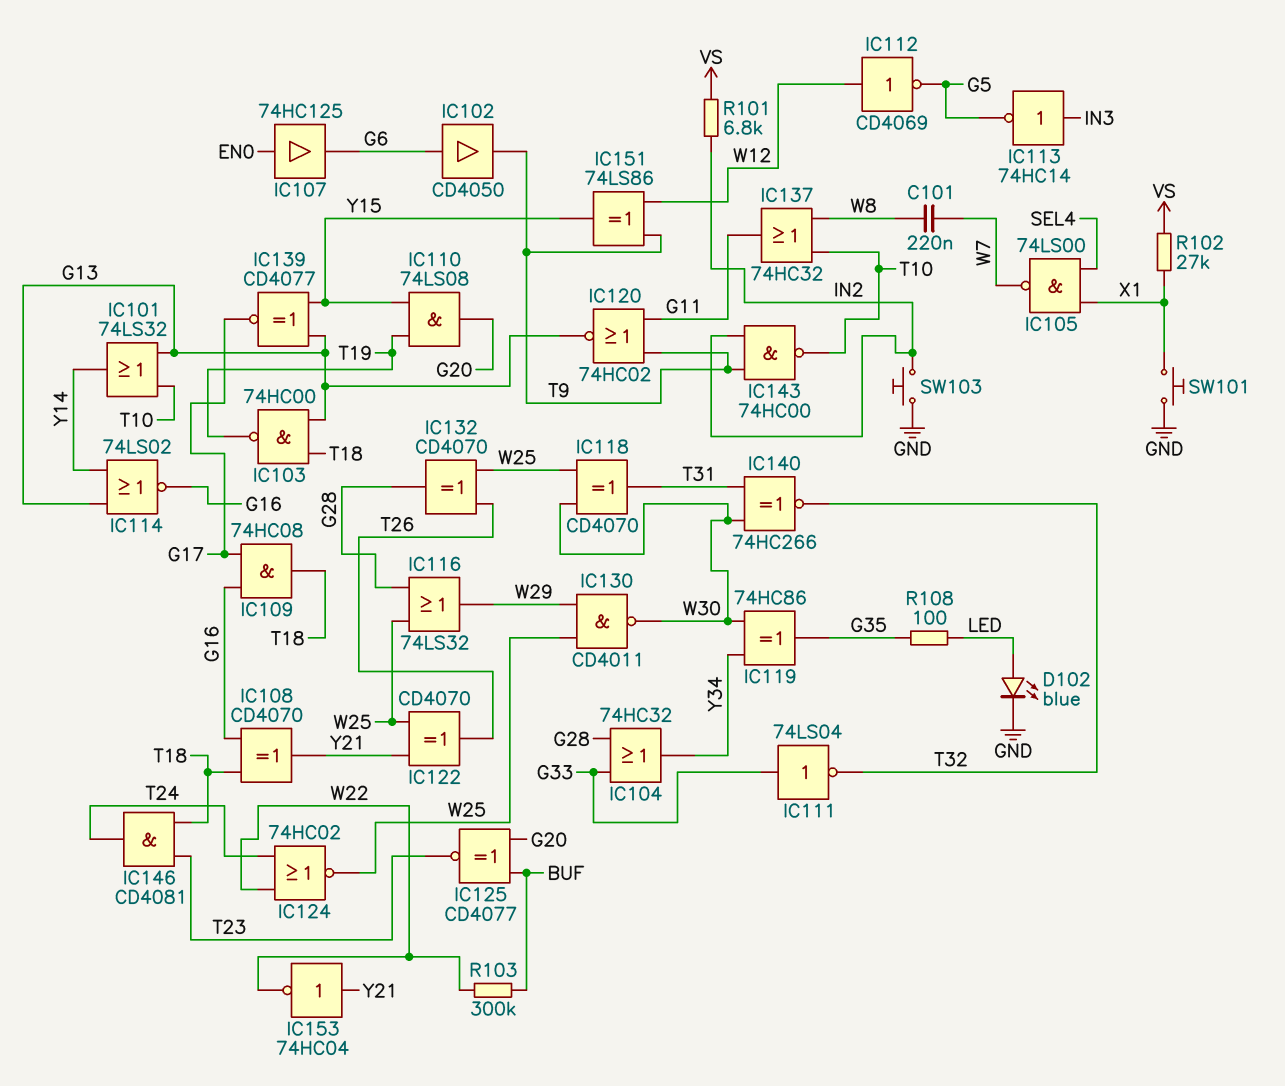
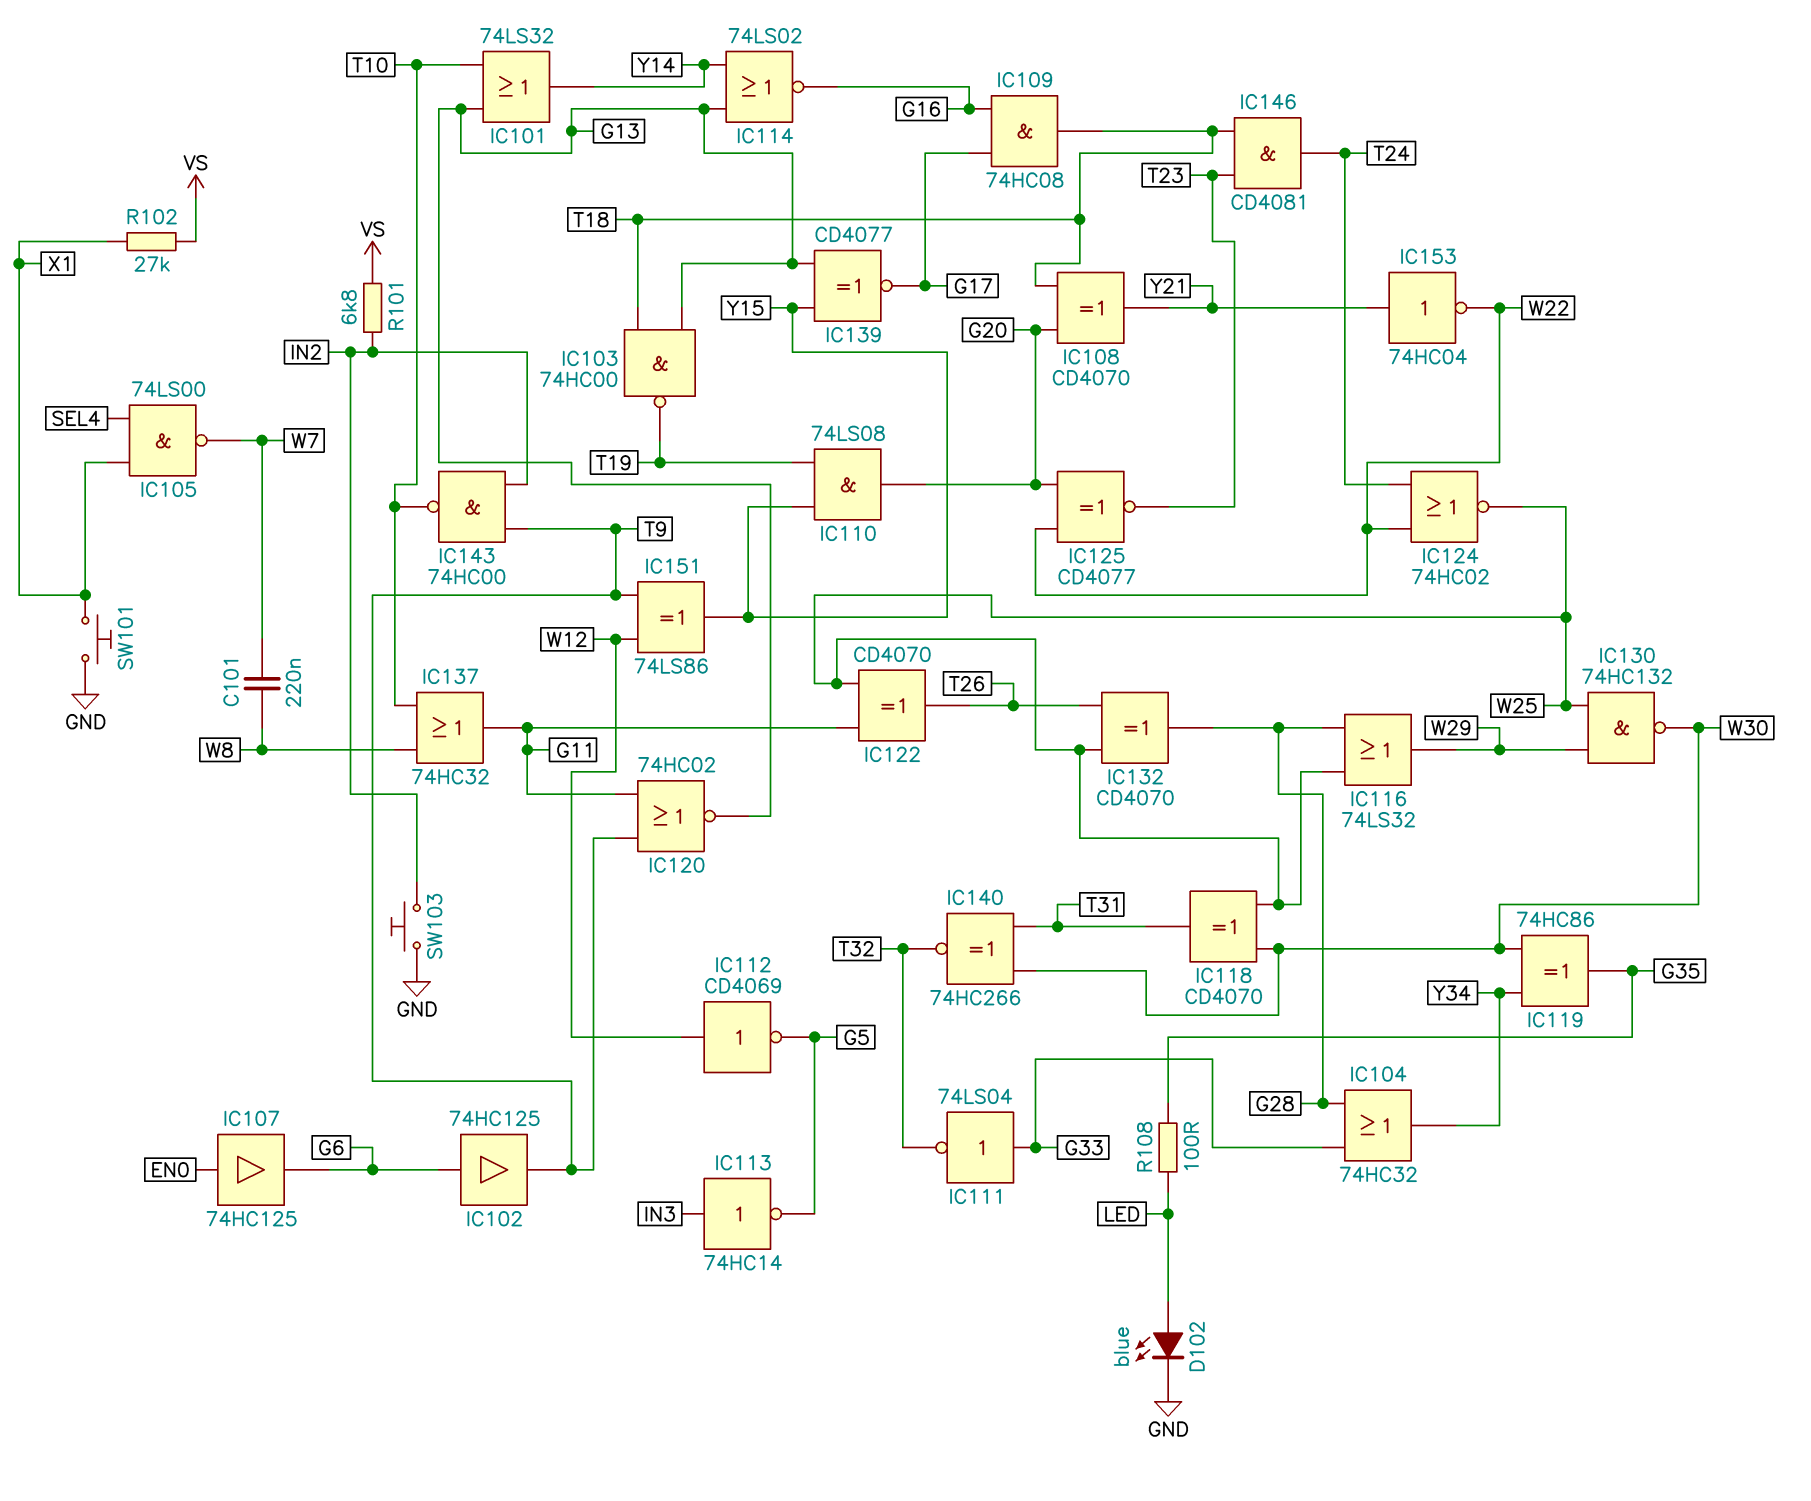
IC102: buffer CD4050 (in G6, out T9) -> buffer 74HC125 (in G6, out T9)
IC108: XOR CD4070 (in G16, in T18, out Y21) -> XOR CD4070 (in G20, in T18, out Y21)
IC122: XOR CD4070 (in W25, in Y21, out T26) -> XOR CD4070 (in G11, in W25, out T26)
IC125: XNOR CD4077 (in BUF, in G20, out T23) -> XNOR CD4077 (in G20, in W22, out T23)
IC130: NAND CD4011 (in W25, in W29, out W30) -> NAND 74HC132 (in W25, in W29, out W30)
R103: 300k (BUF, W22) -> none

